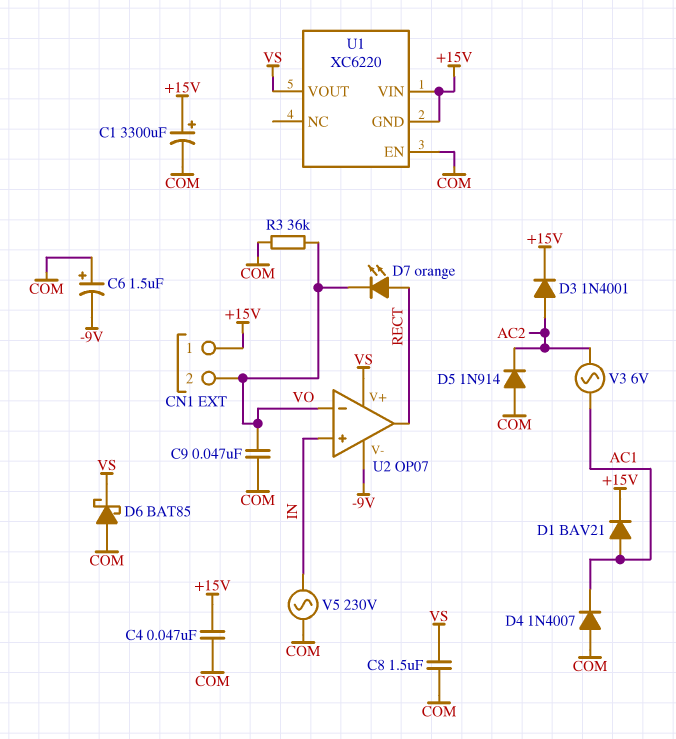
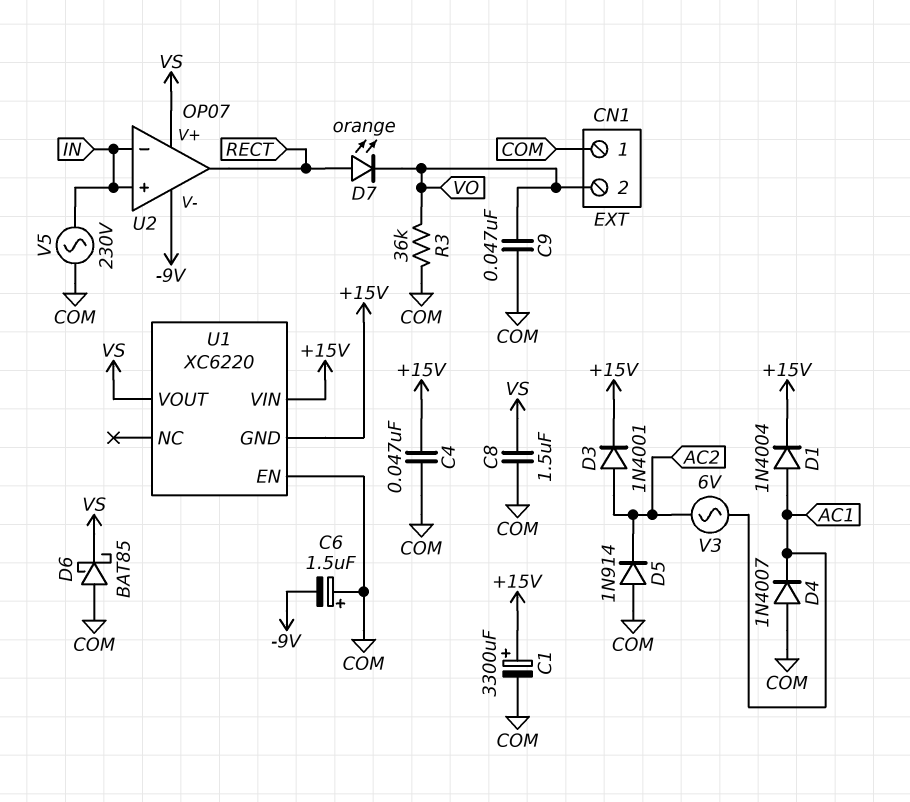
CN1 pin 1: +15V -> COM
D1: diode BAV21 (A AC1, K +15V) -> diode 1N4004 (A AC1, K +15V)
U2 pin in-: VO -> IN

